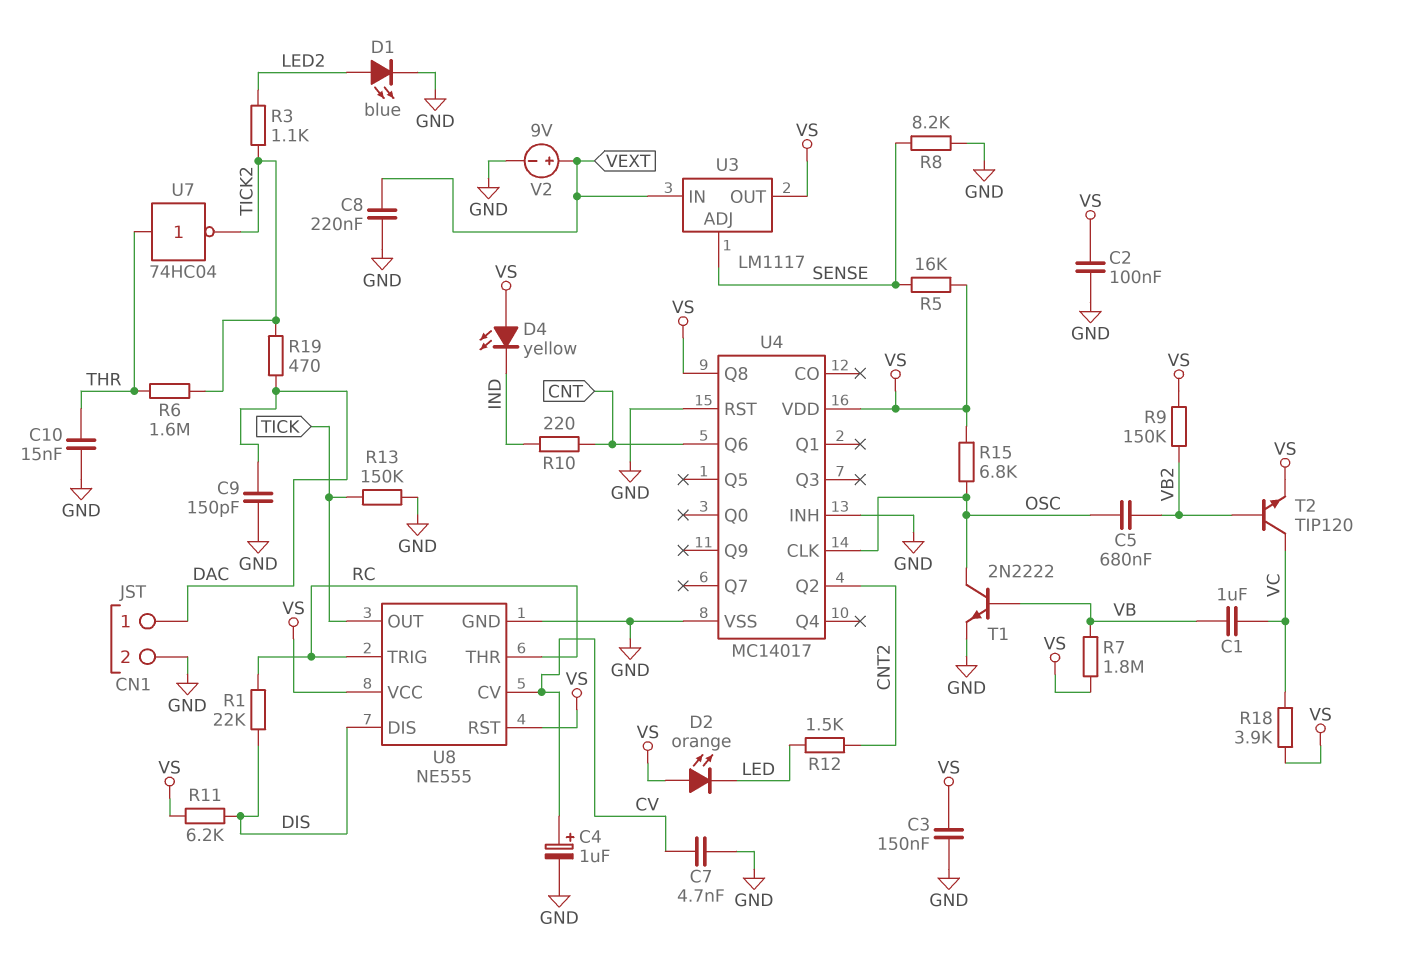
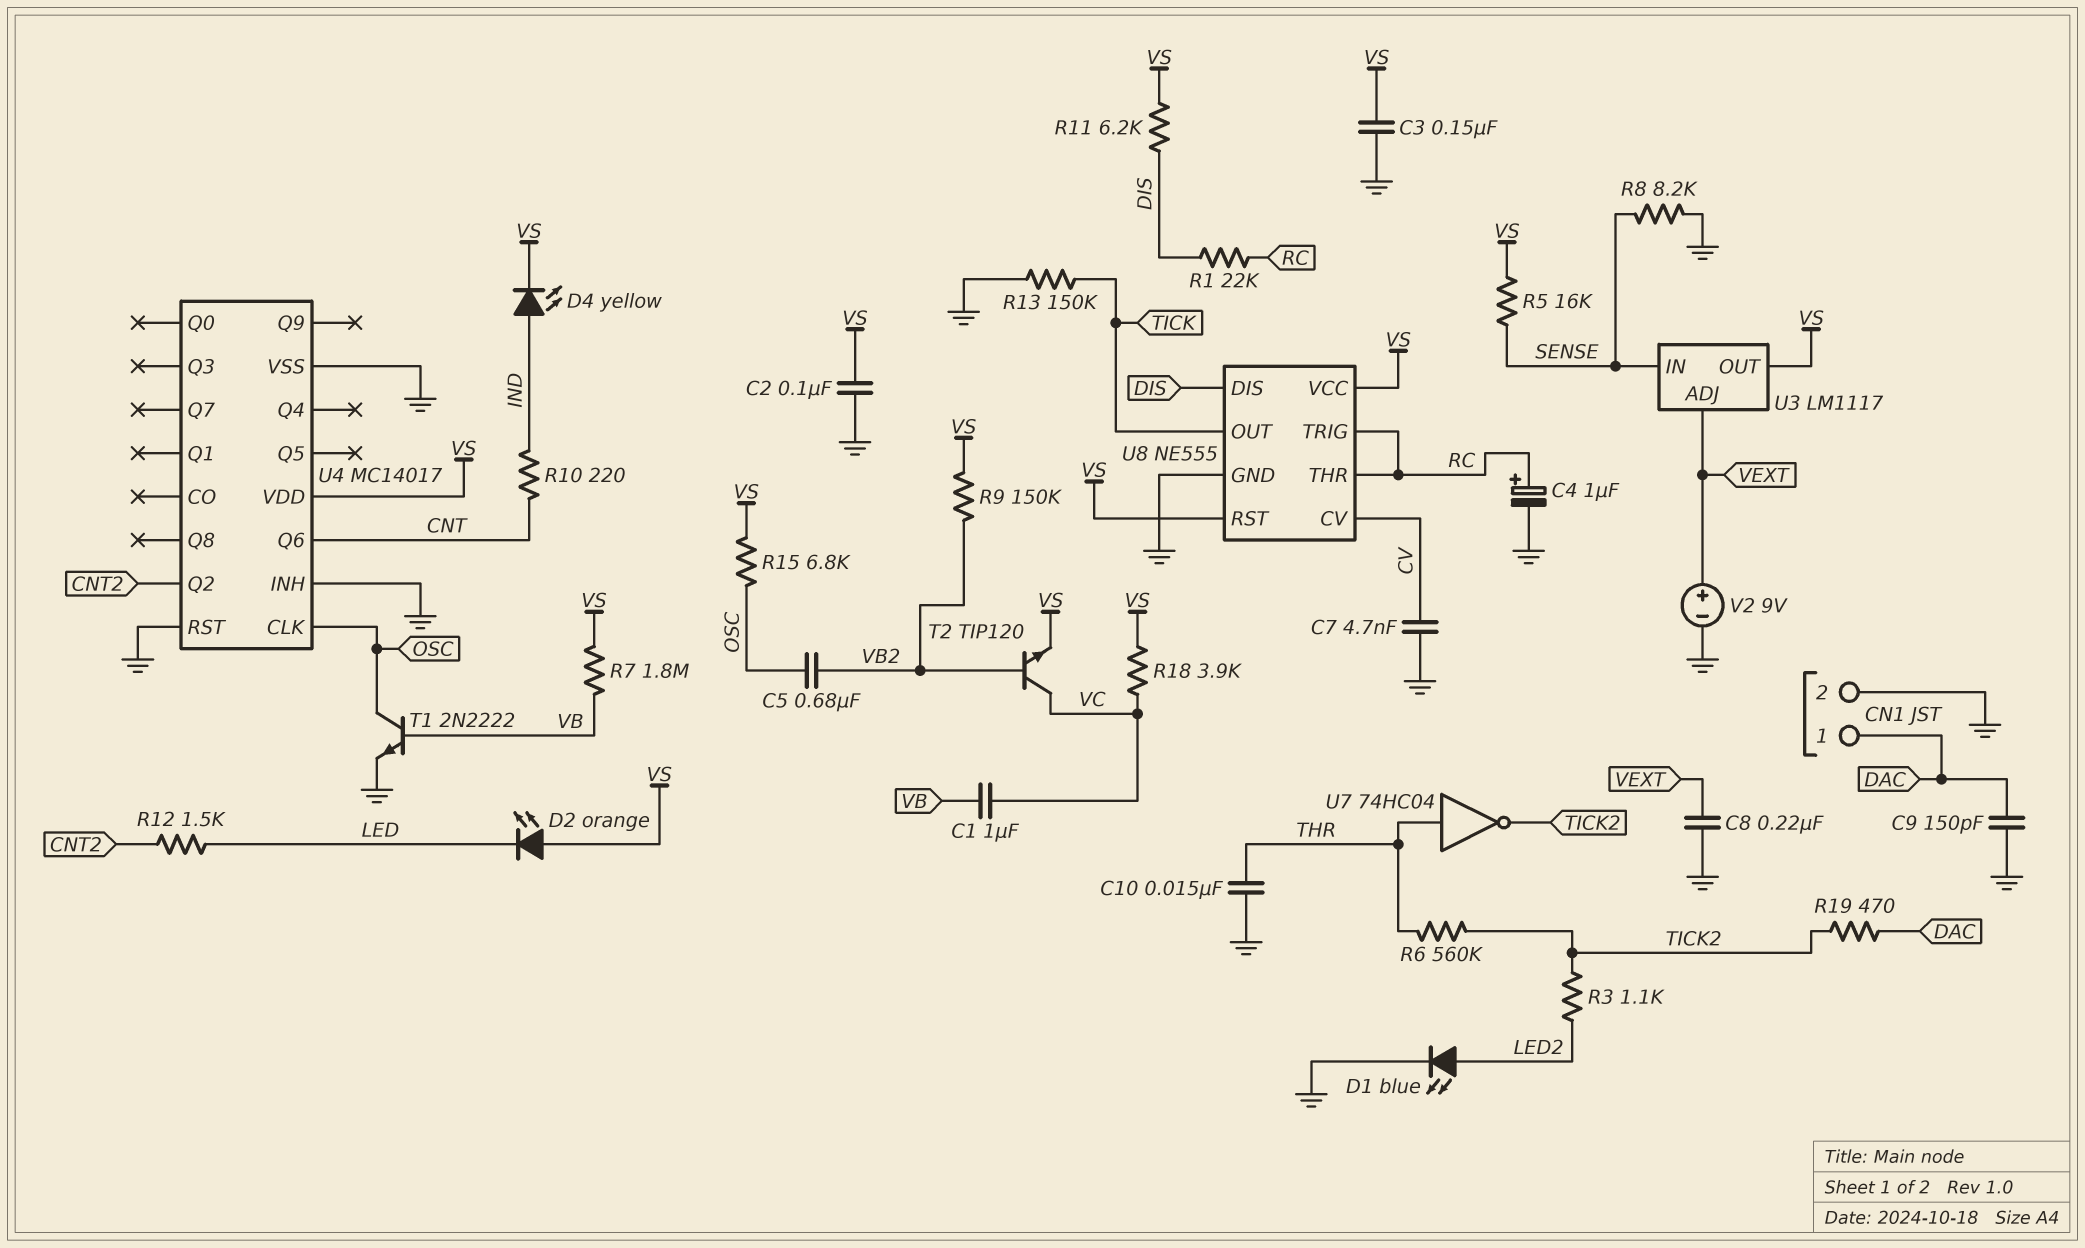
C4: 1uF (plus CV, minus GND) -> 1uF (plus RC, minus GND)
D4: LED yellow (A VS, K IND) -> LED yellow (A IND, K VS)
R6: 1.6M (THR, TICK2) -> 560k (THR, TICK2)
U3 pin ADJ: SENSE -> VEXT
U3 pin IN: VEXT -> SENSE
U4 pin Q8: VS -> none

